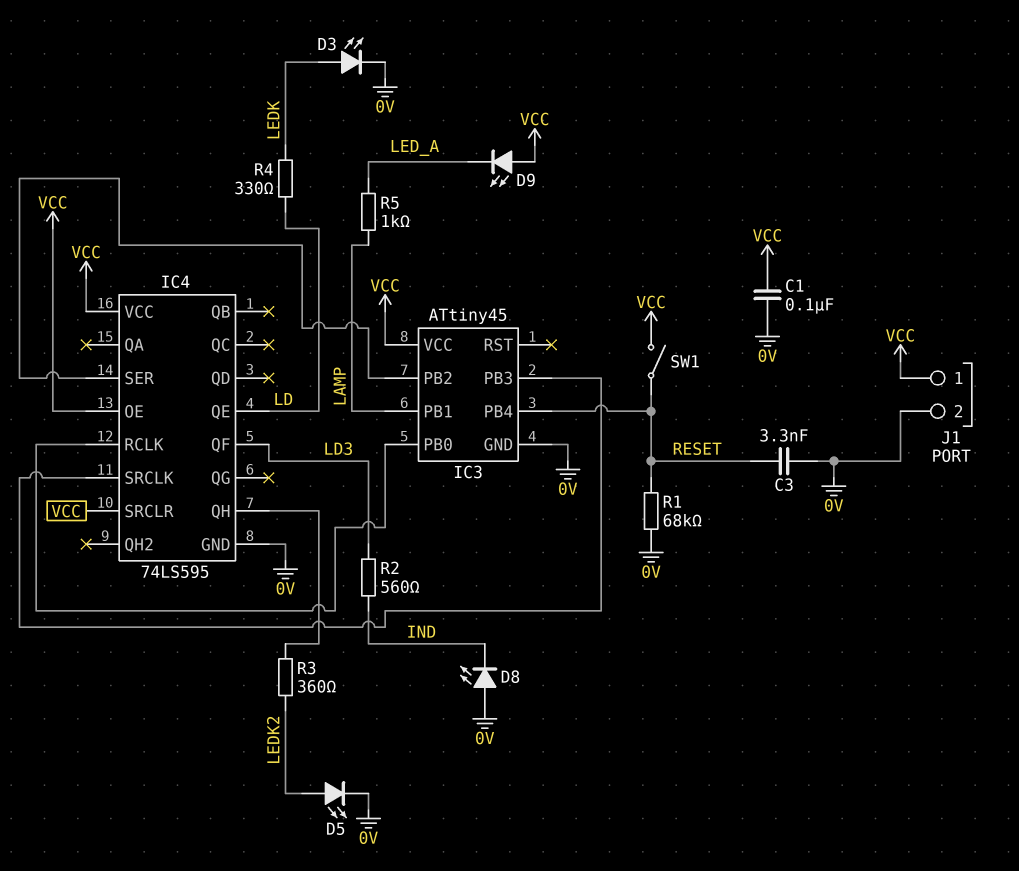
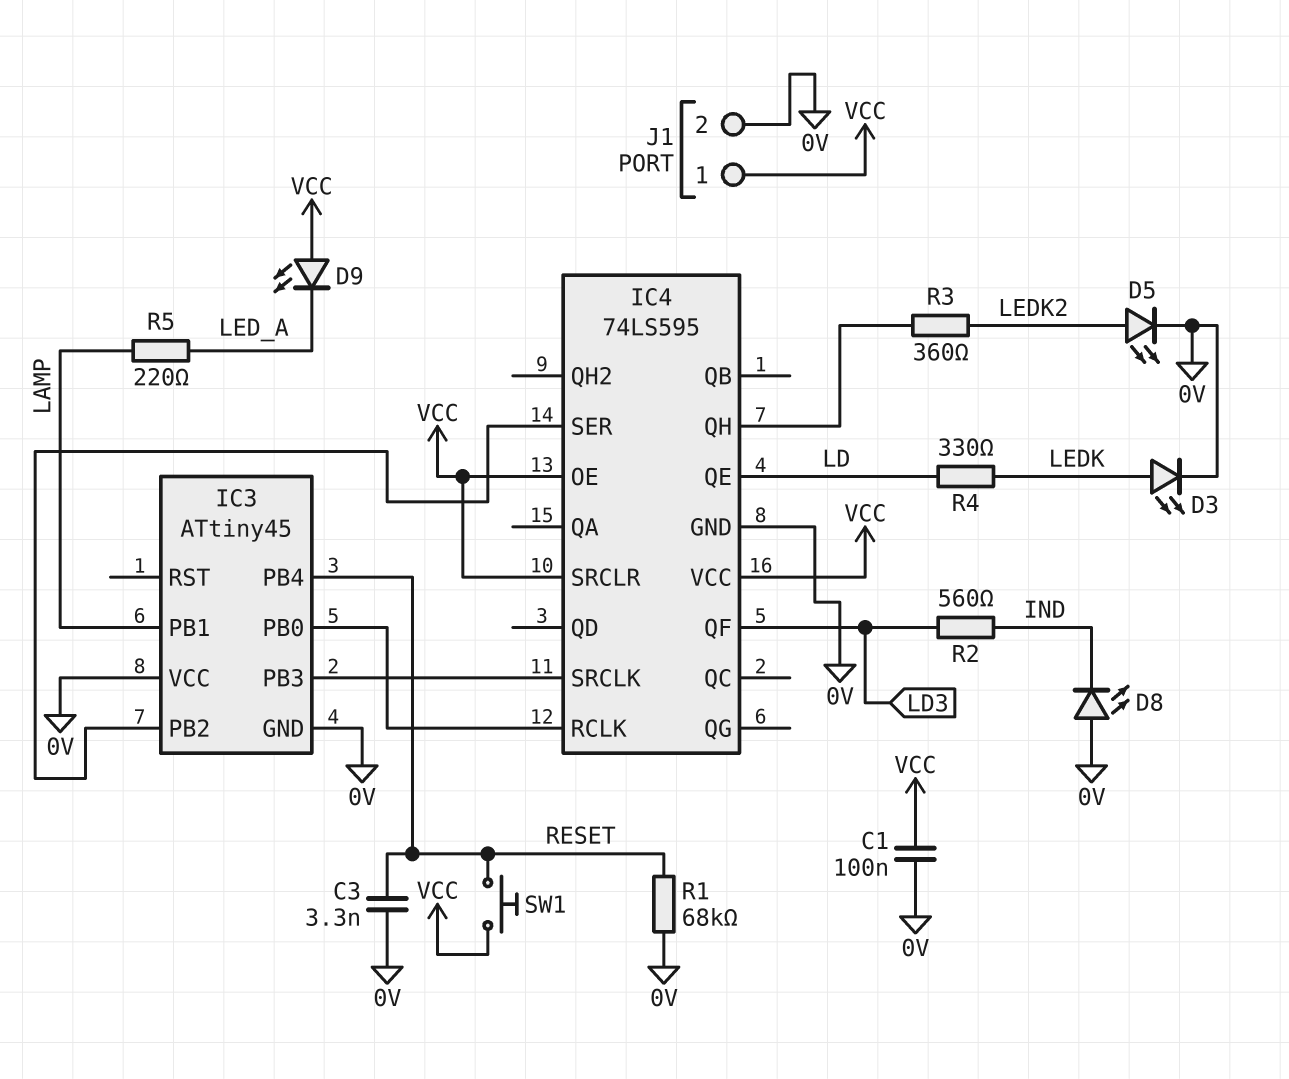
IC3 pin VCC: VCC -> 0V
R5: 1k (LAMP, LED_A) -> 220 (LAMP, LED_A)
SW1: switch (RESET, VCC) -> button (RESET, VCC)

